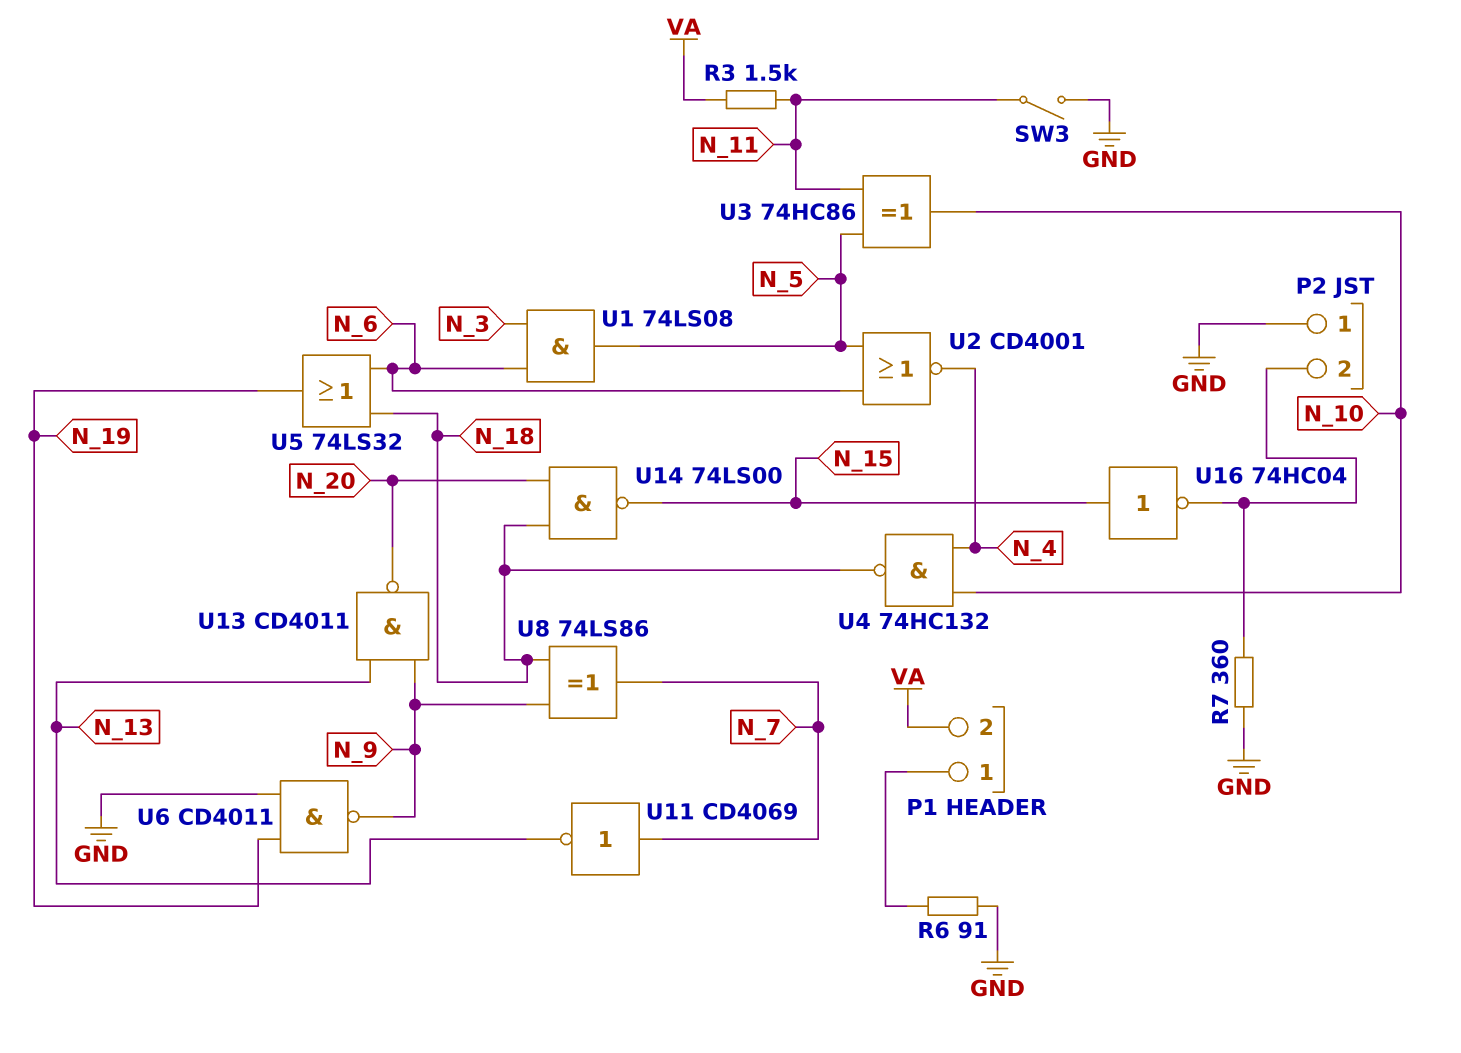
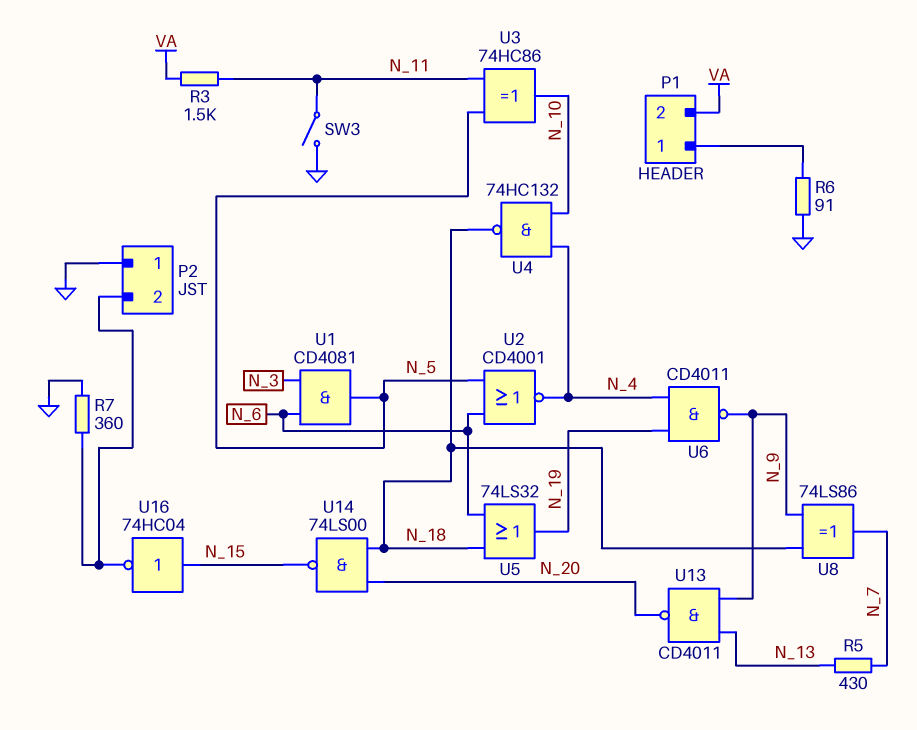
R5: none -> 430 (N_7, N_13)
U1: AND 74LS08 (in N_3, in N_6, out N_5) -> AND CD4081 (in N_3, in N_6, out N_5)
U6: NAND CD4011 (in GND, in N_19, out N_9) -> NAND CD4011 (in N_4, in N_19, out N_9)
U11: NOT CD4069 (in N_7, out N_13) -> none

